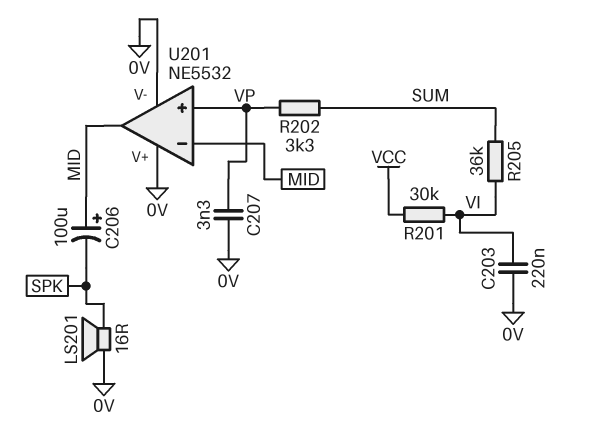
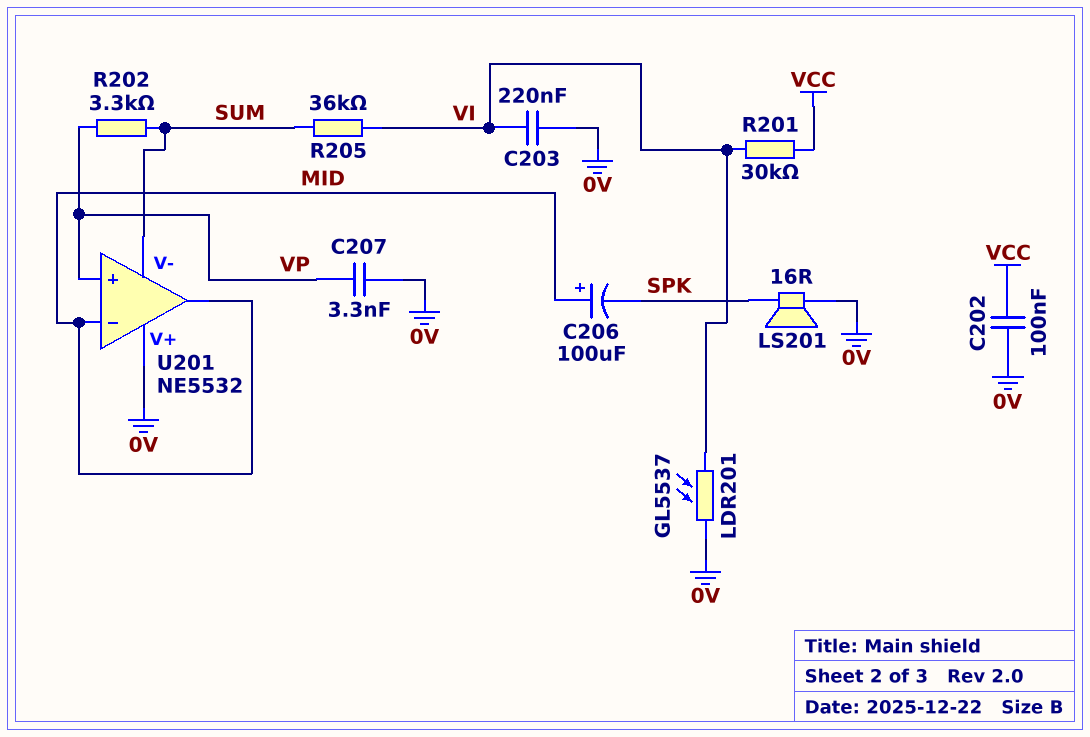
C202: none -> 100nF (0V, VCC)
LDR201: none -> GL5537 (0V, VI)
U201 pin V-: 0V -> SUM

